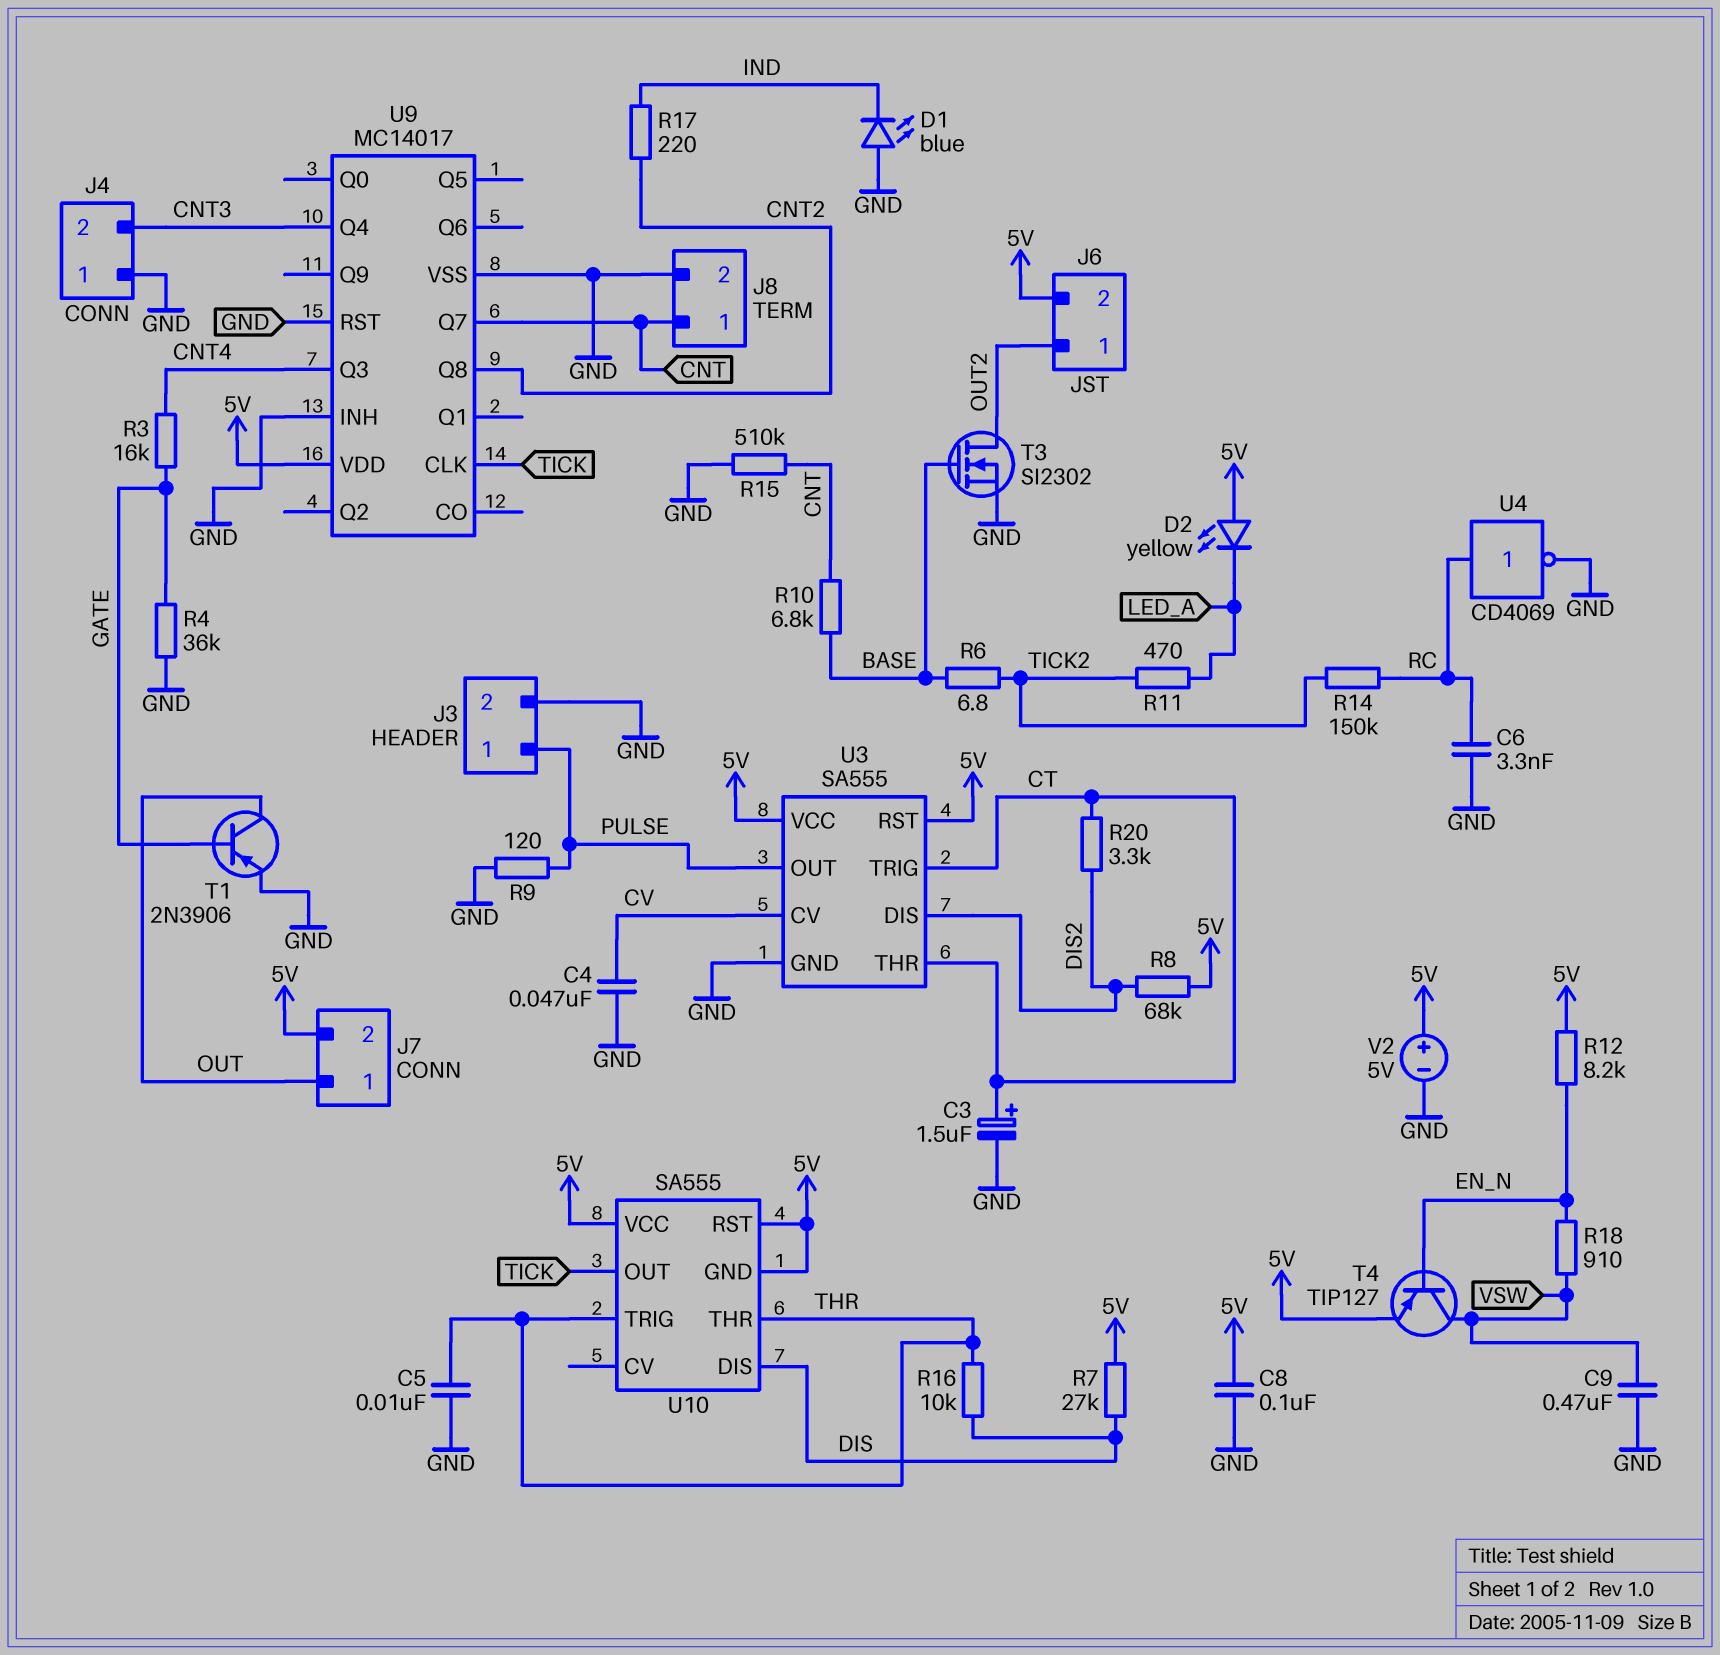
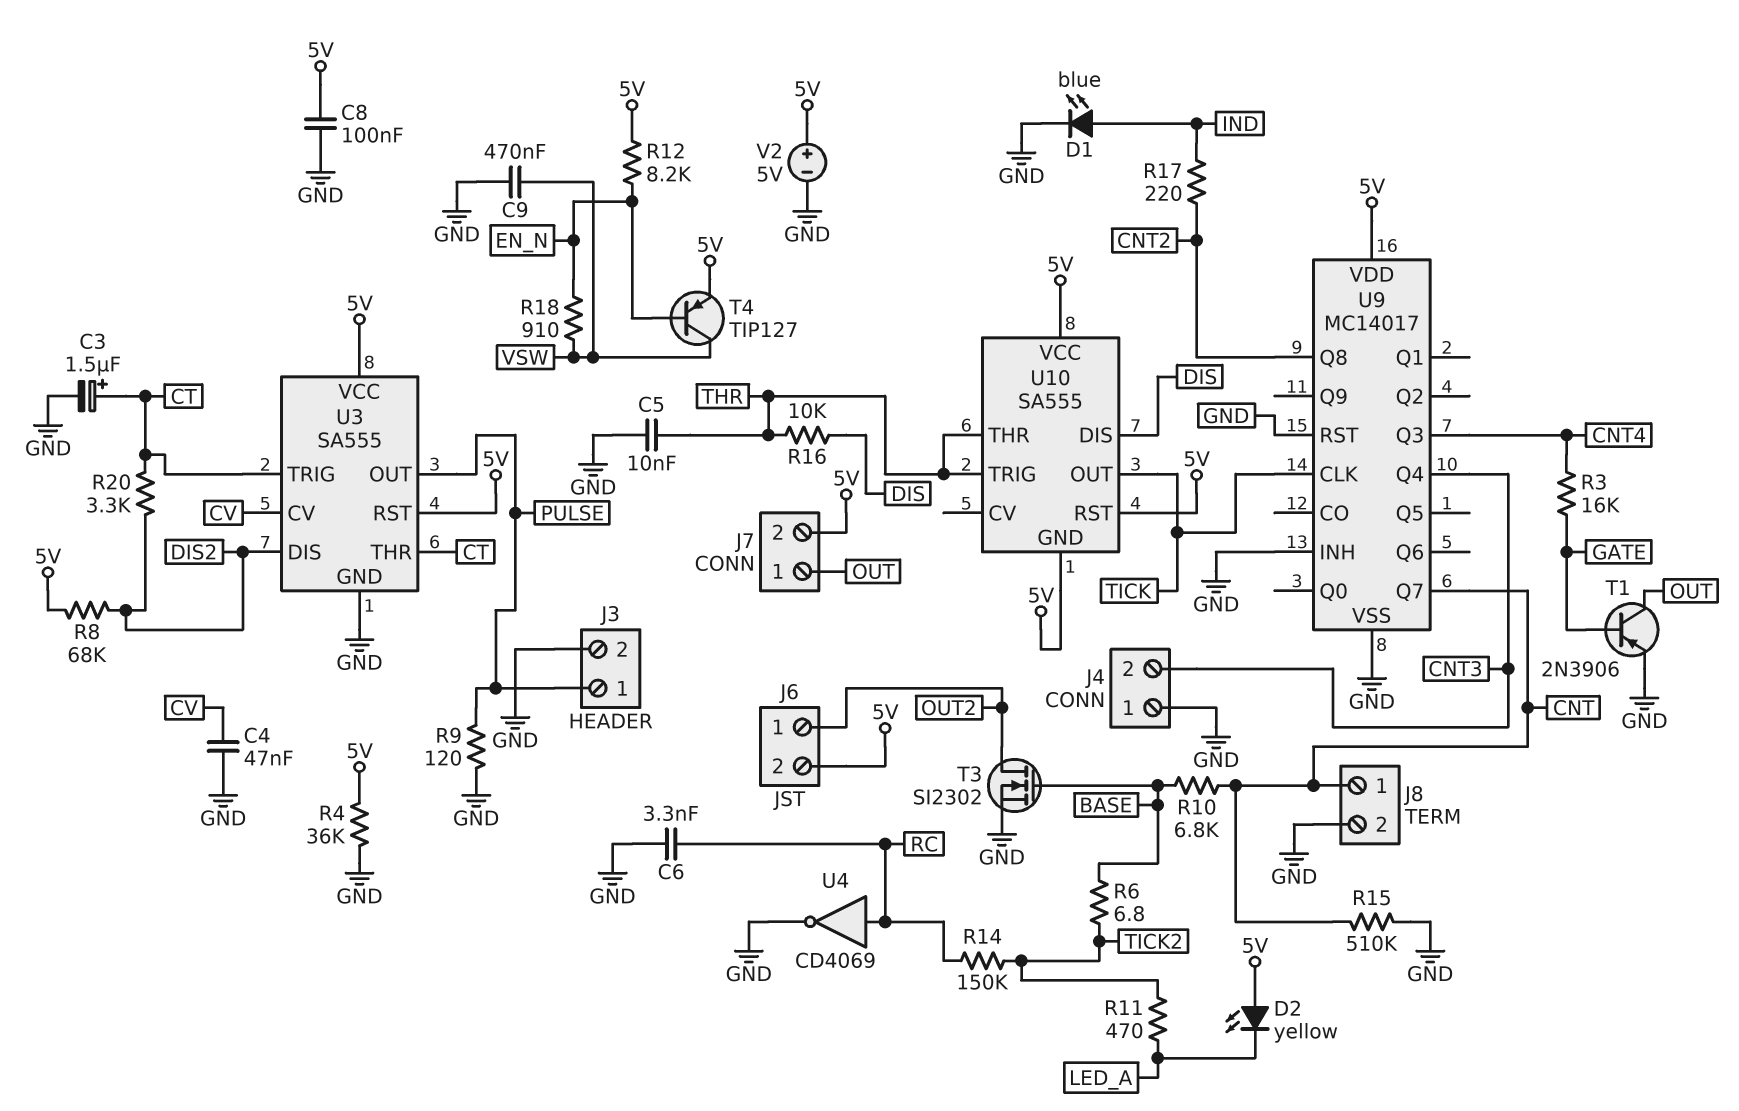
D1: LED blue (A GND, K IND) -> LED blue (A IND, K GND)
R4: 36k (GATE, GND) -> 36k (5V, GND)
R7: 27k (5V, DIS) -> none

